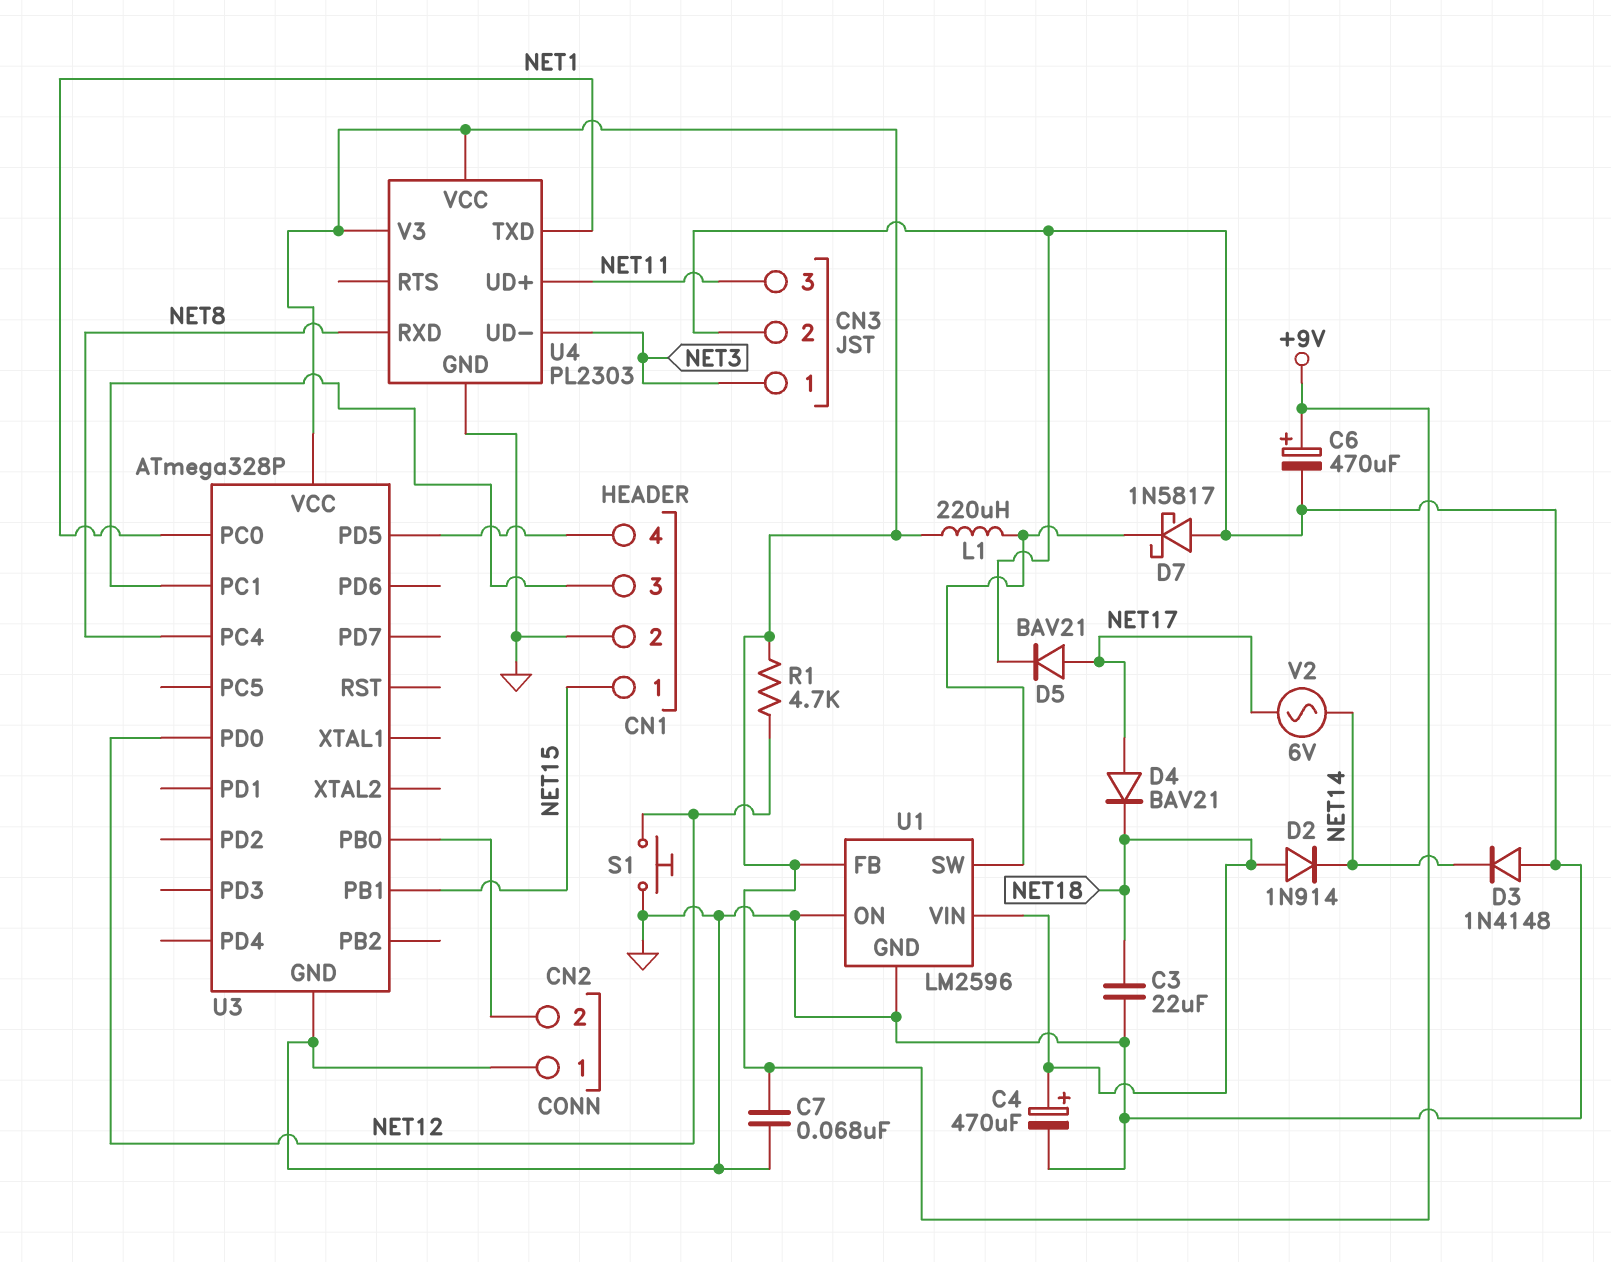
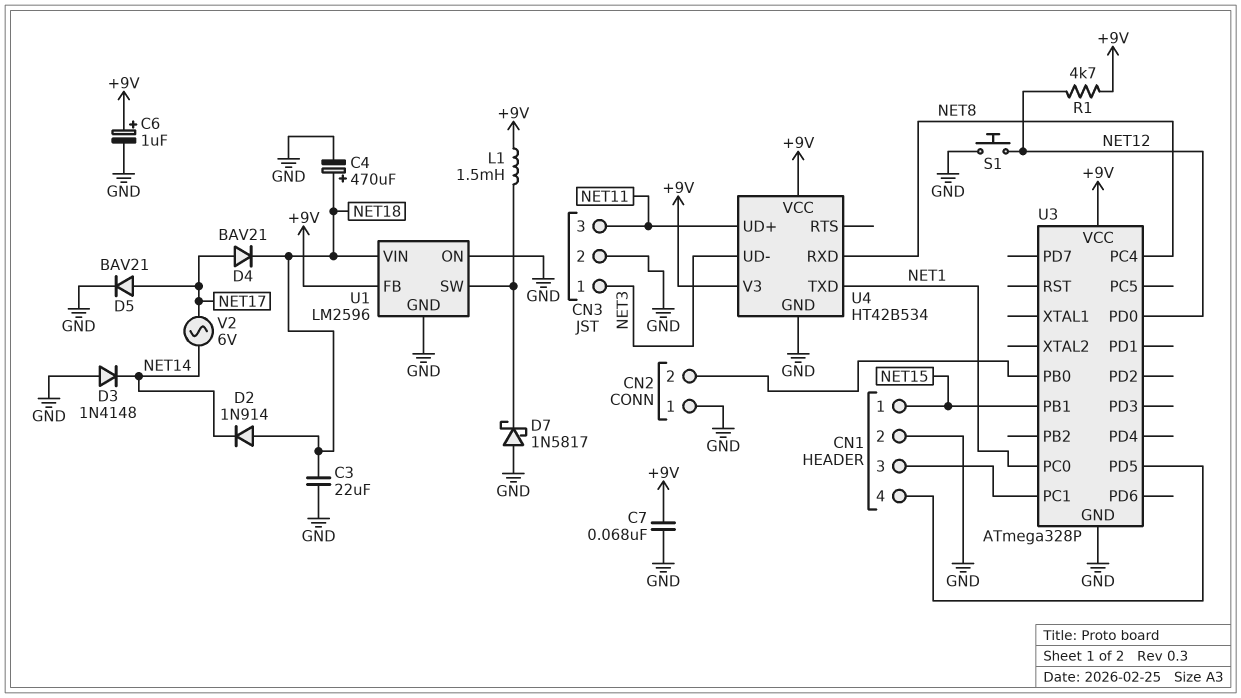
C6: 470uF (plus +9V, minus GND) -> 1uF (plus +9V, minus GND)
L1: 220uH (+9V, U1/SW) -> 1.5mH (+9V, U1/SW)
U4: PL2303 -> HT42B534

